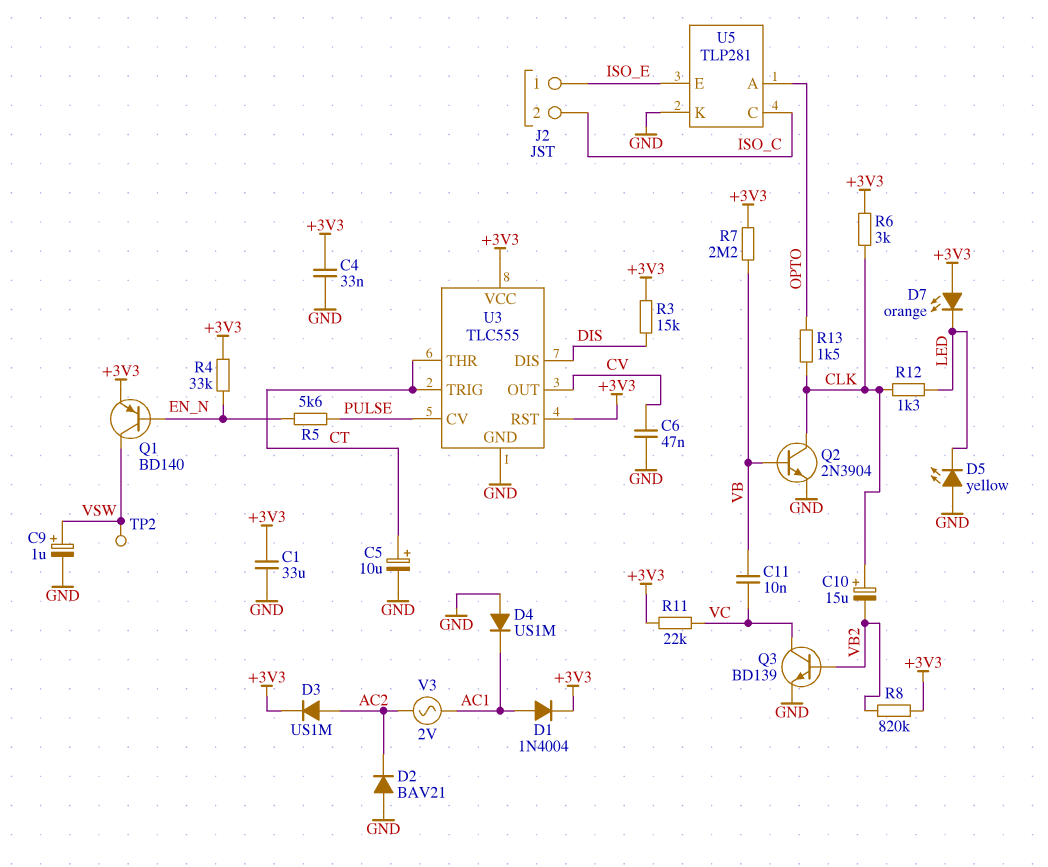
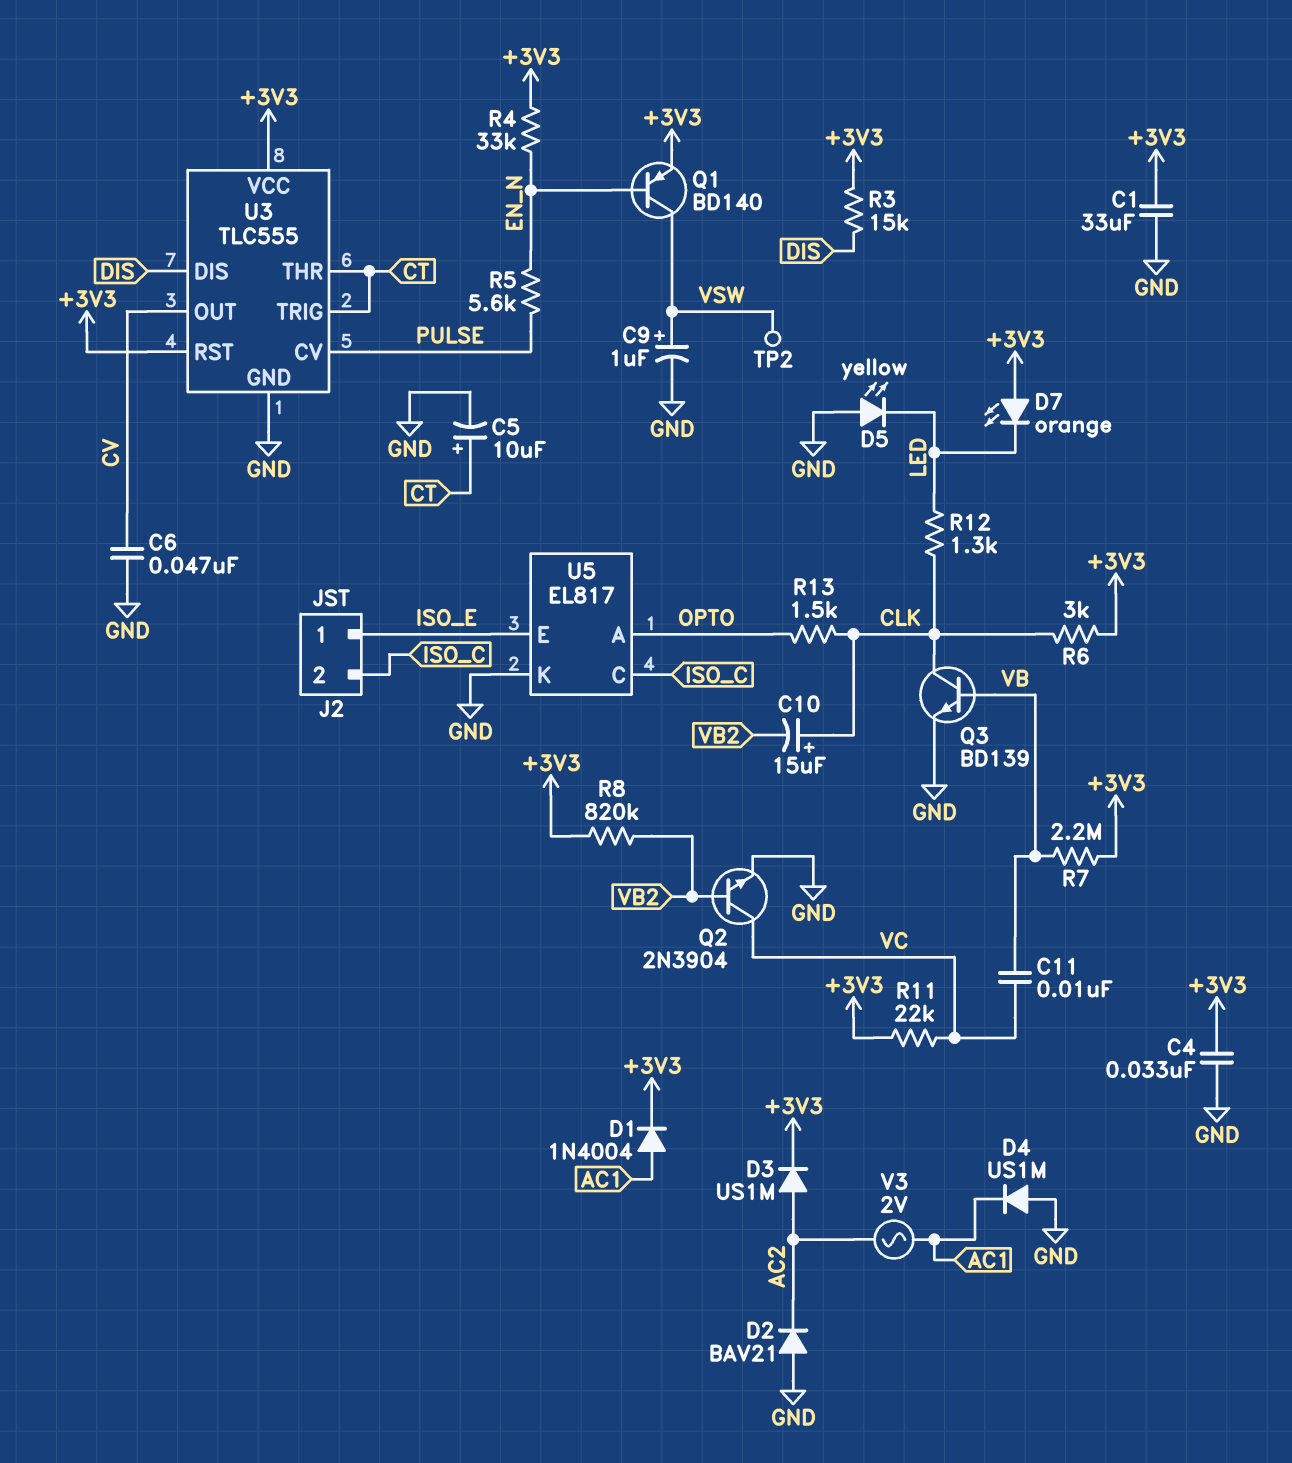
Q2: NPN 2N3904 (B VB, C CLK, E GND) -> NPN 2N3904 (B VB2, C VC, E GND)
Q3: NPN BD139 (B VB2, C VC, E GND) -> NPN BD139 (B VB, C CLK, E GND)
U5: TLP281 -> EL817

